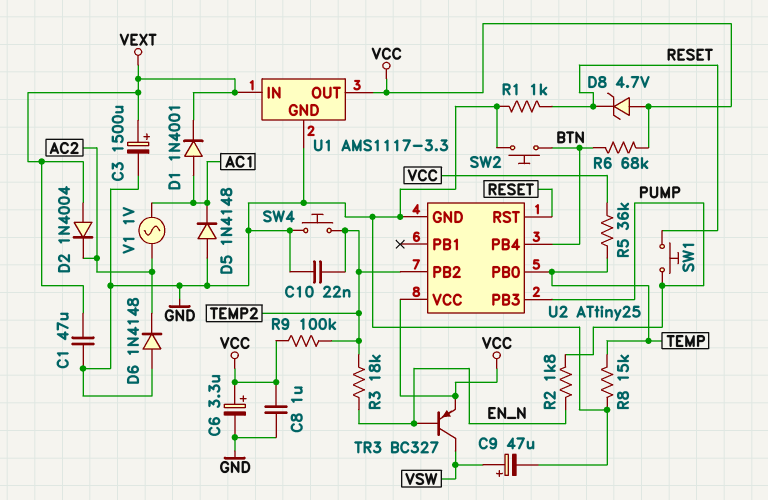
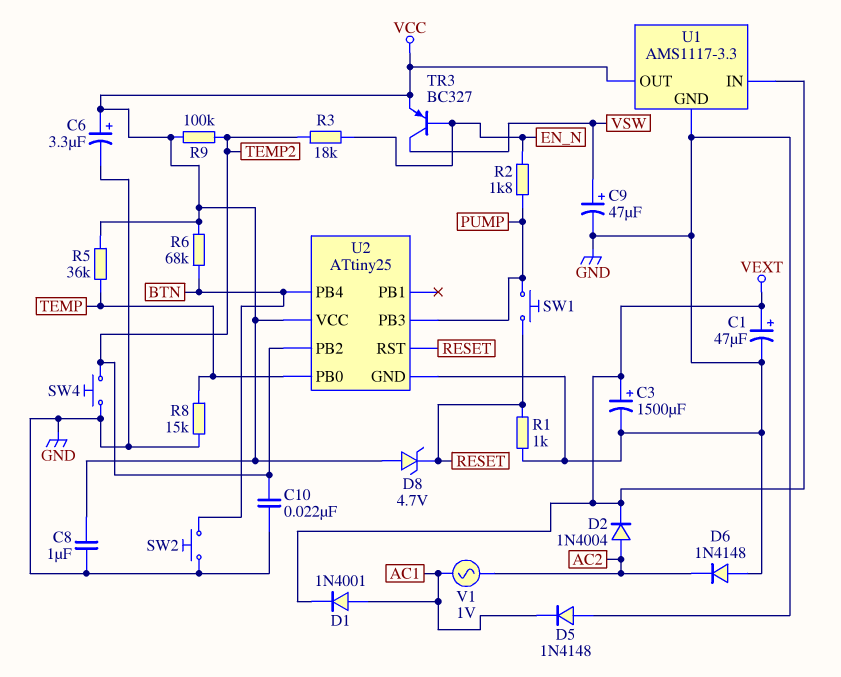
C1: 47uF (GND, VEXT) -> 47uF (plus VEXT, minus GND)
D2: diode 1N4004 (A VEXT, K AC2) -> diode 1N4004 (A AC2, K VEXT)

